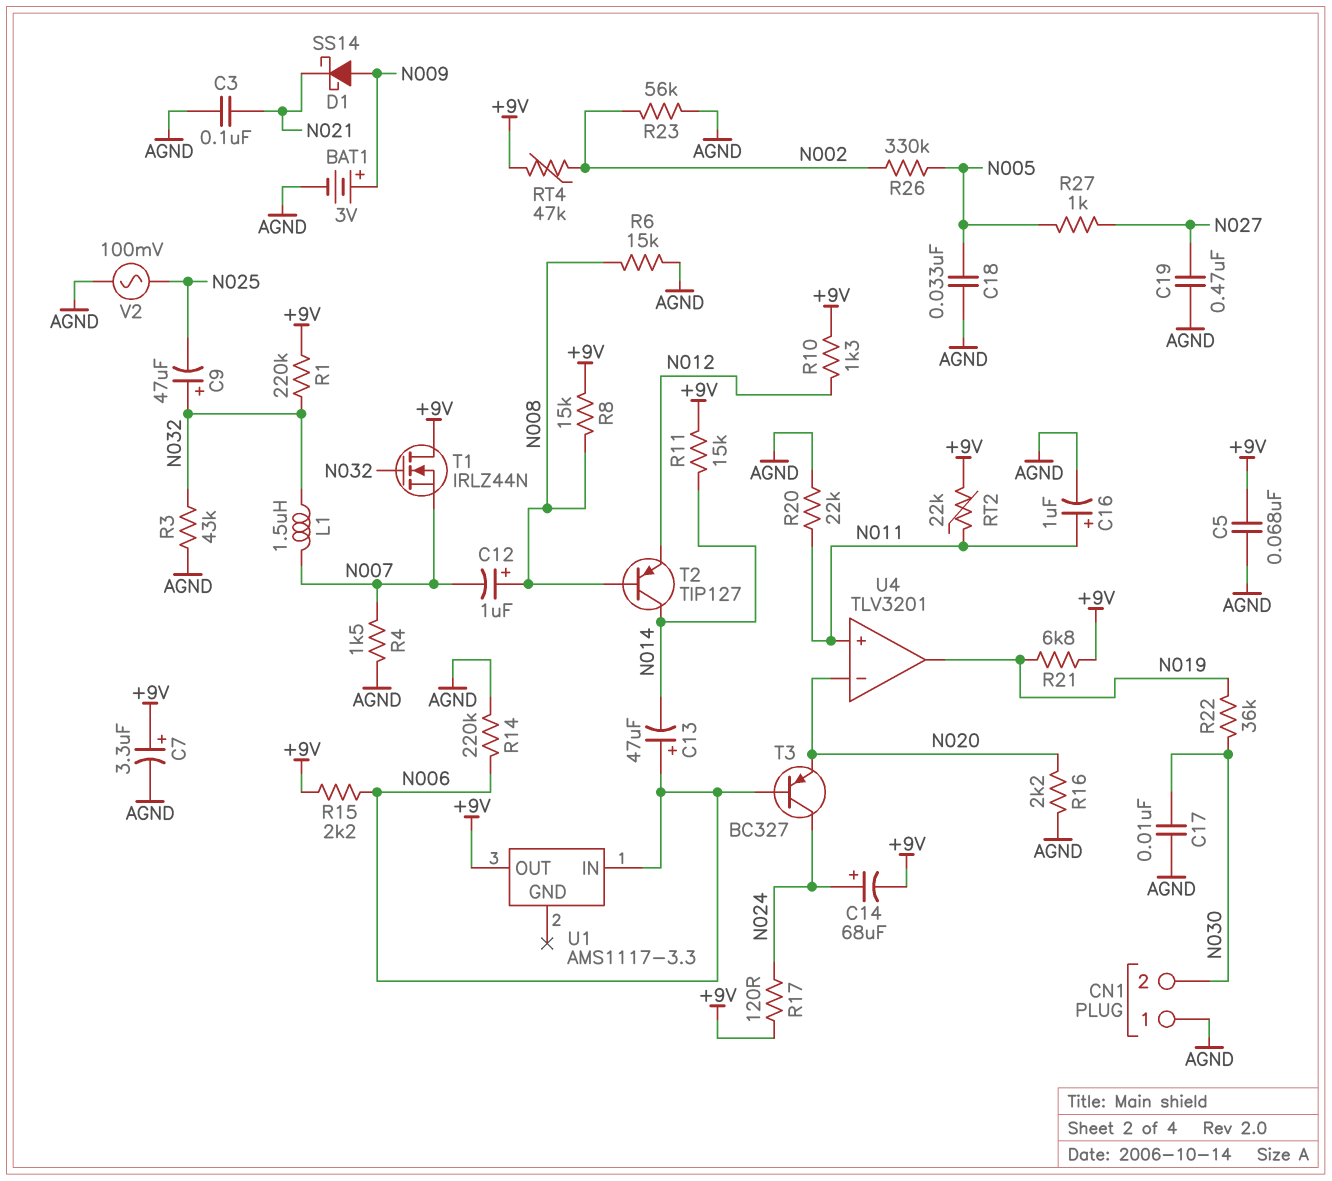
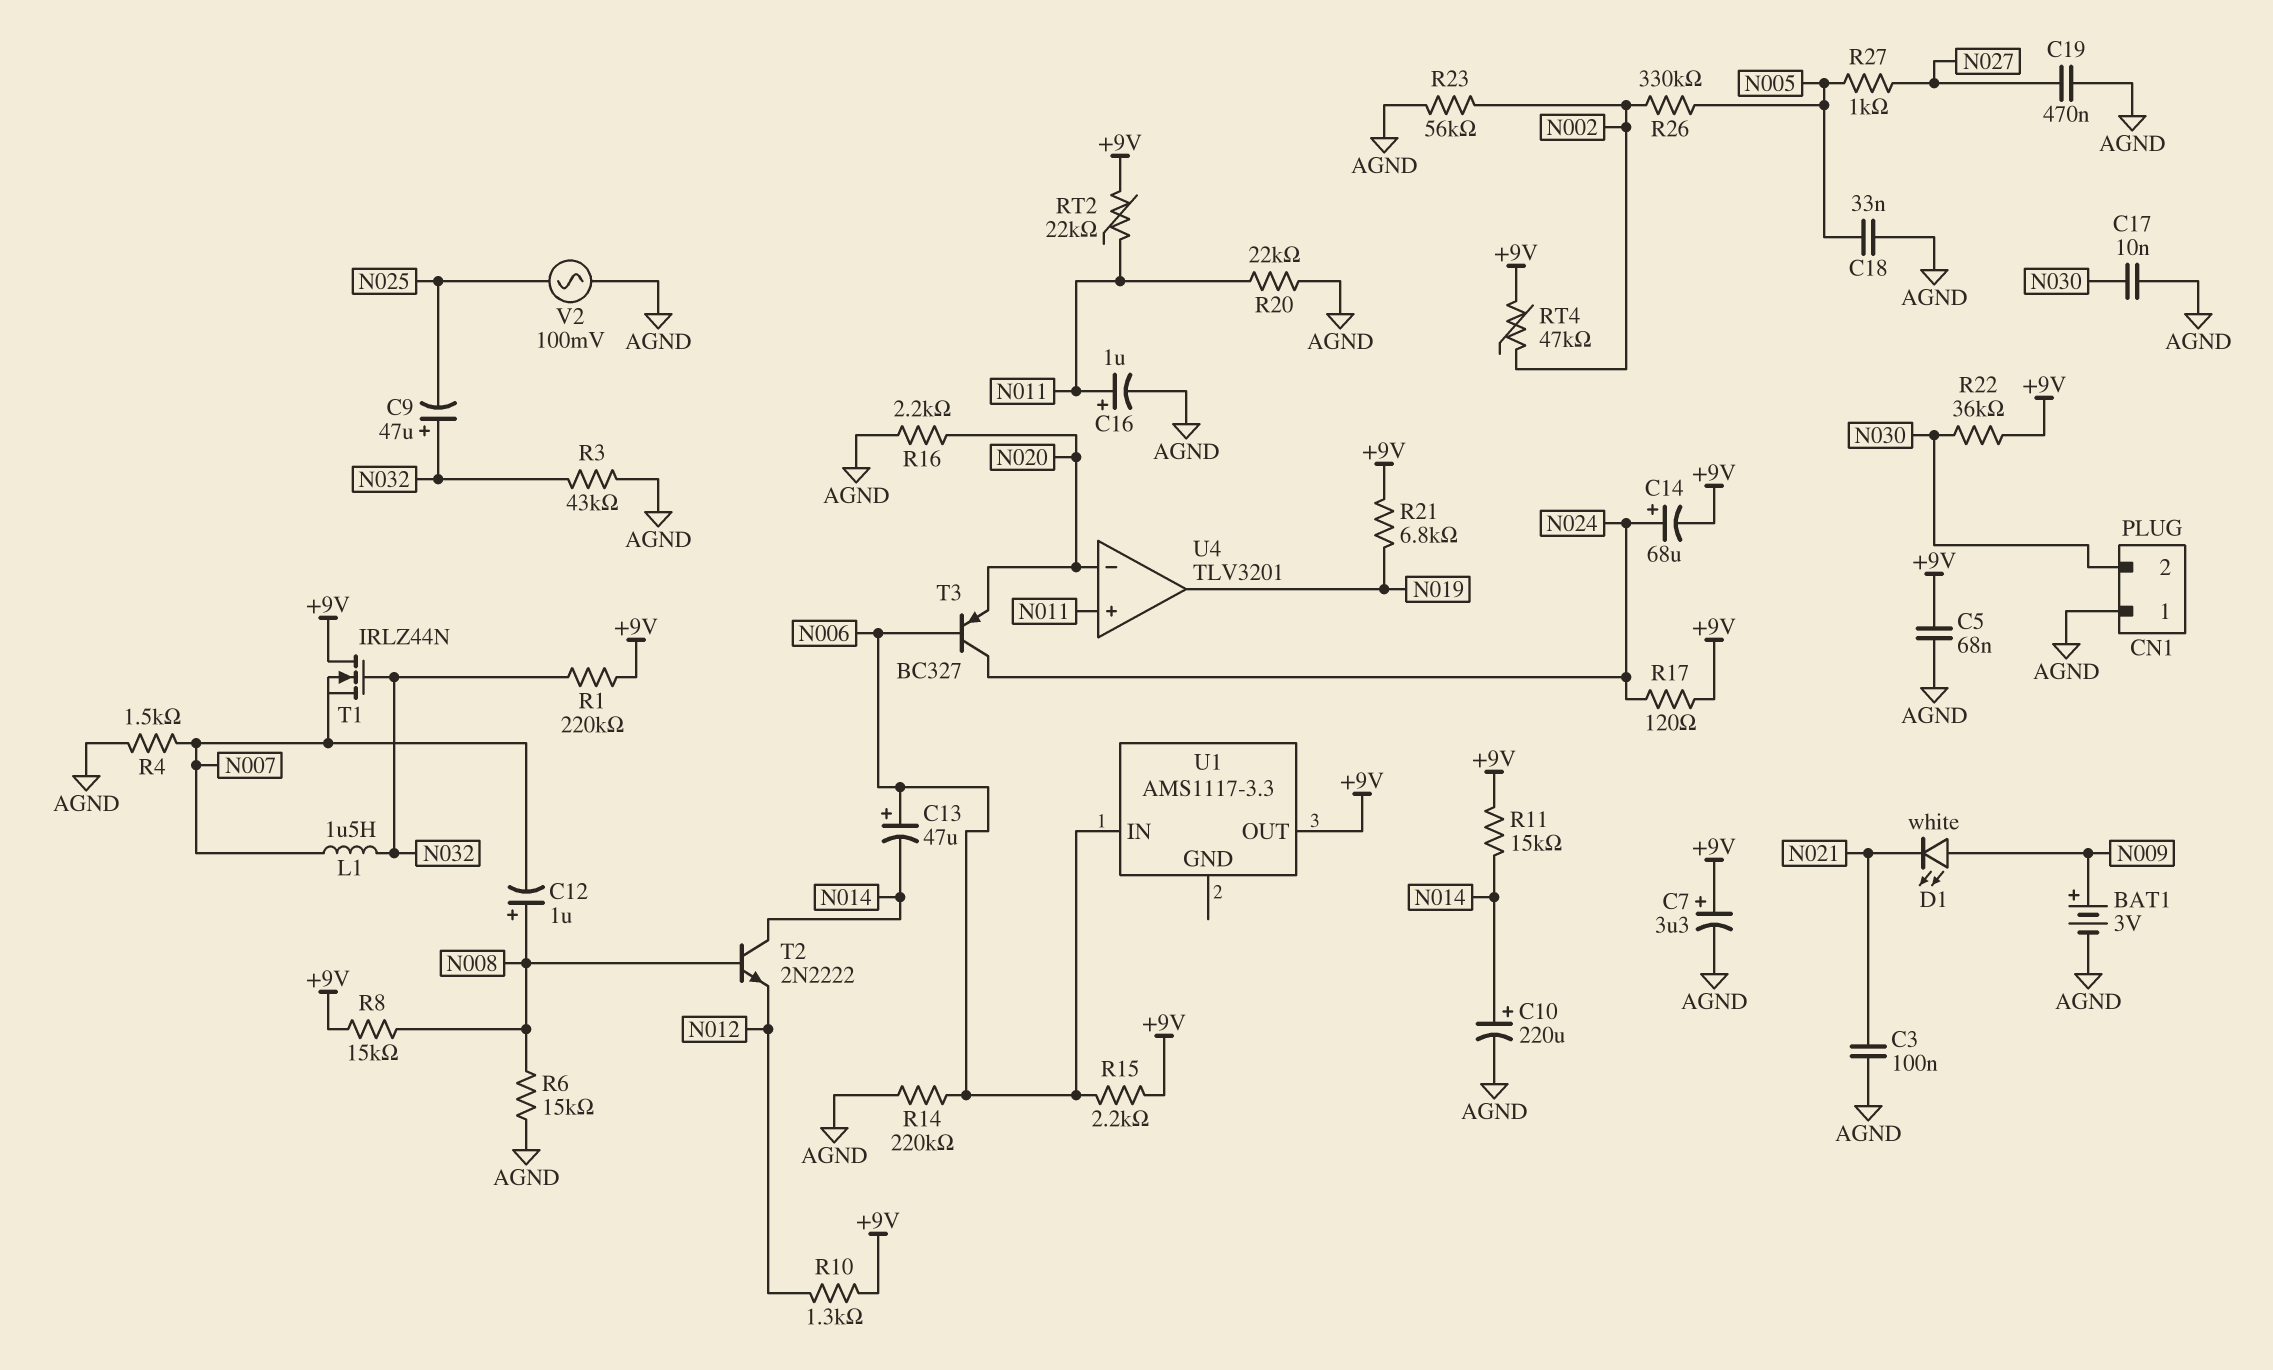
C10: none -> 220uF (plus N014, minus AGND)
D1: schottky SS14 (A N009, K N021) -> LED white (A N009, K N021)
R22: 36k (N019, N030) -> 36k (+9V, N030)
T2: PNP TIP127 (B N008, C N014, E N012) -> NPN 2N2222 (B N008, C N014, E N012)

